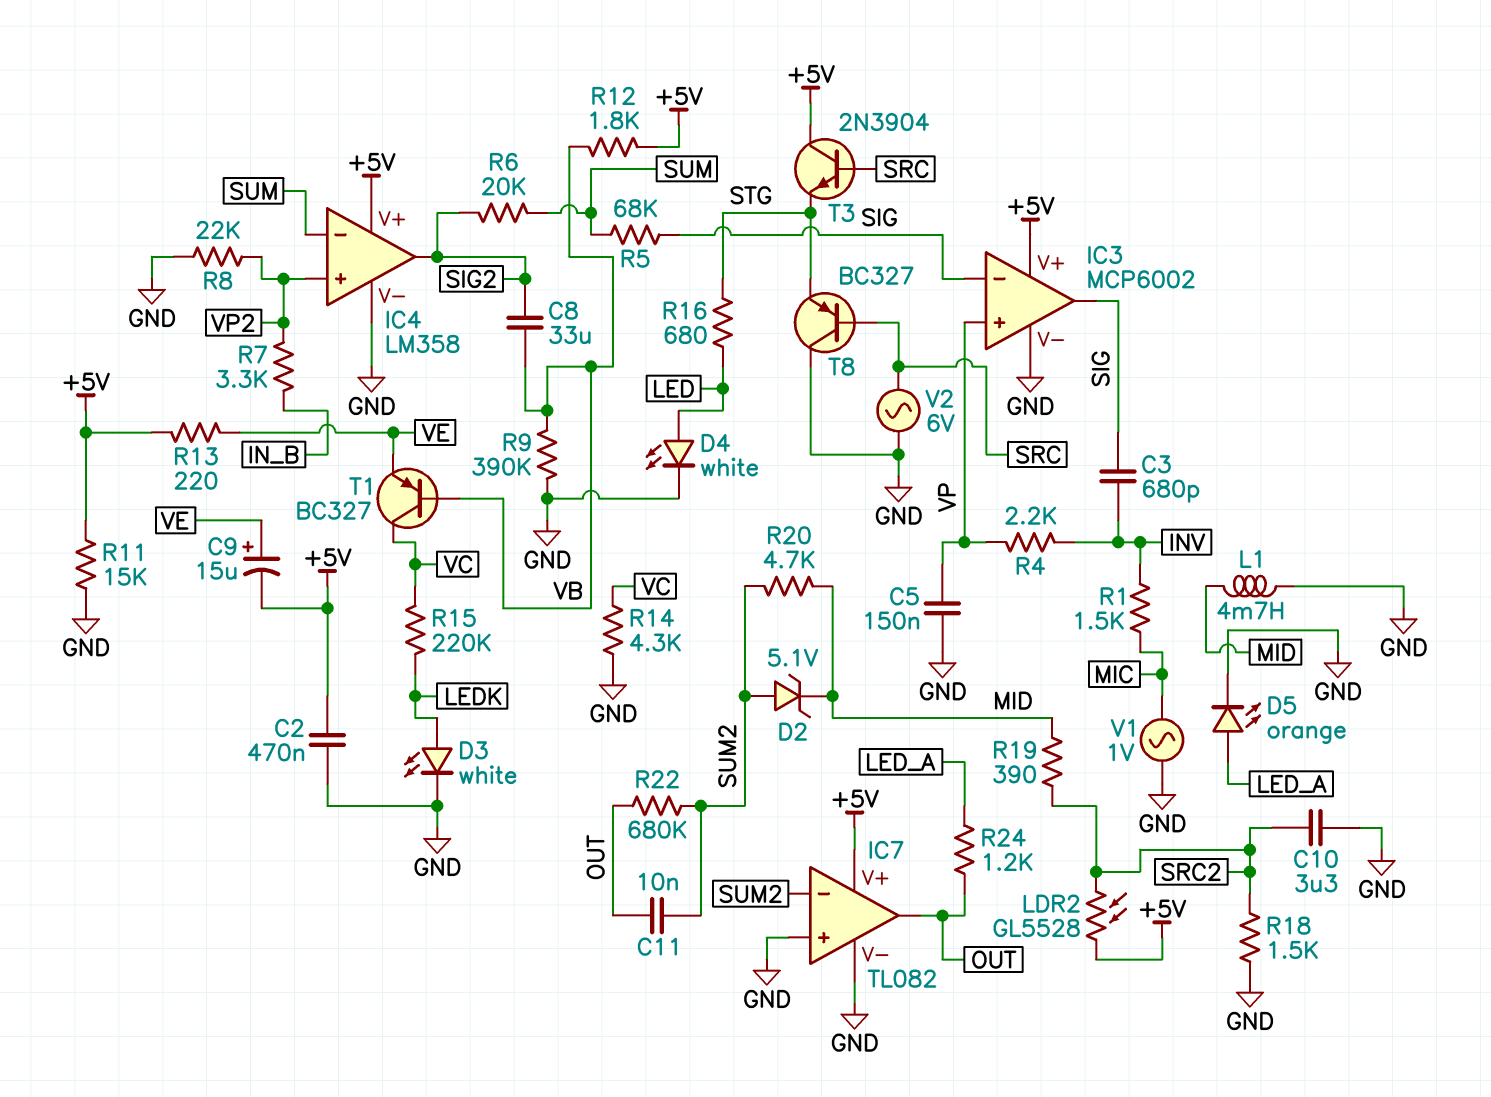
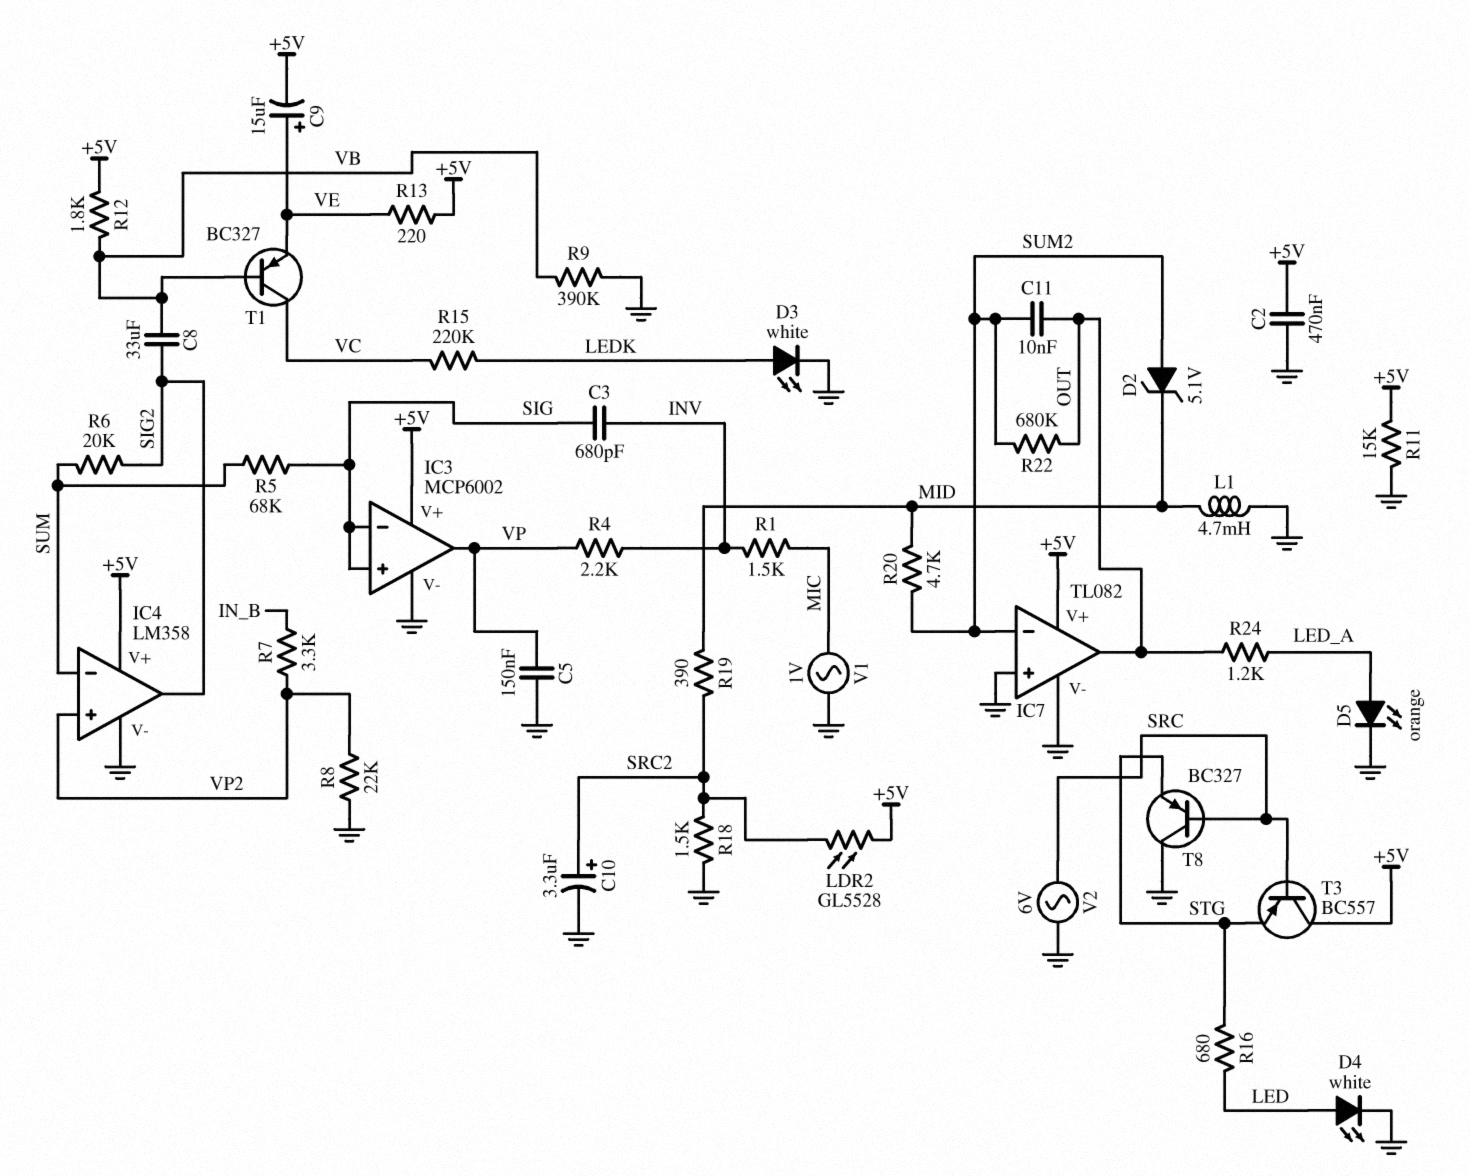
C10: 3.3uF (GND, SRC2) -> 3.3uF (plus SRC2, minus GND)
IC3 pin in+: VP -> SIG
IC3 pin out: SIG -> VP
R14: 4.3k (GND, VC) -> none
T3: NPN 2N3904 (B SRC, C +5V, E STG) -> PNP BC557 (B SRC, C +5V, E STG)

